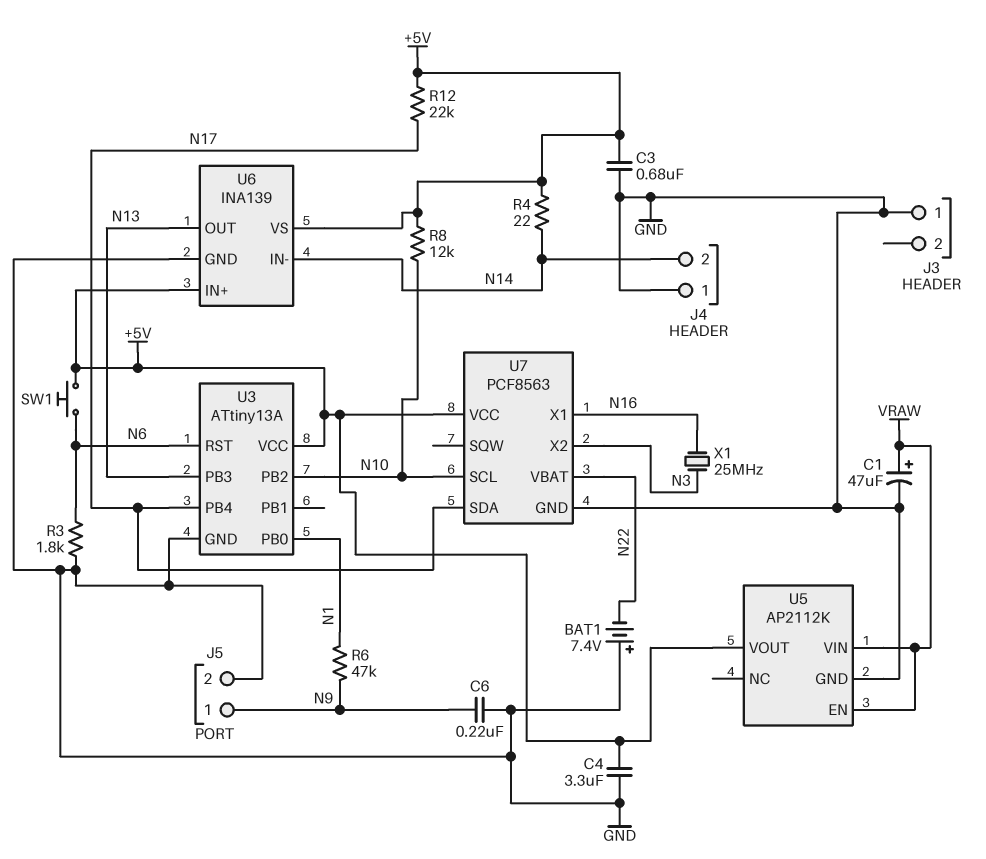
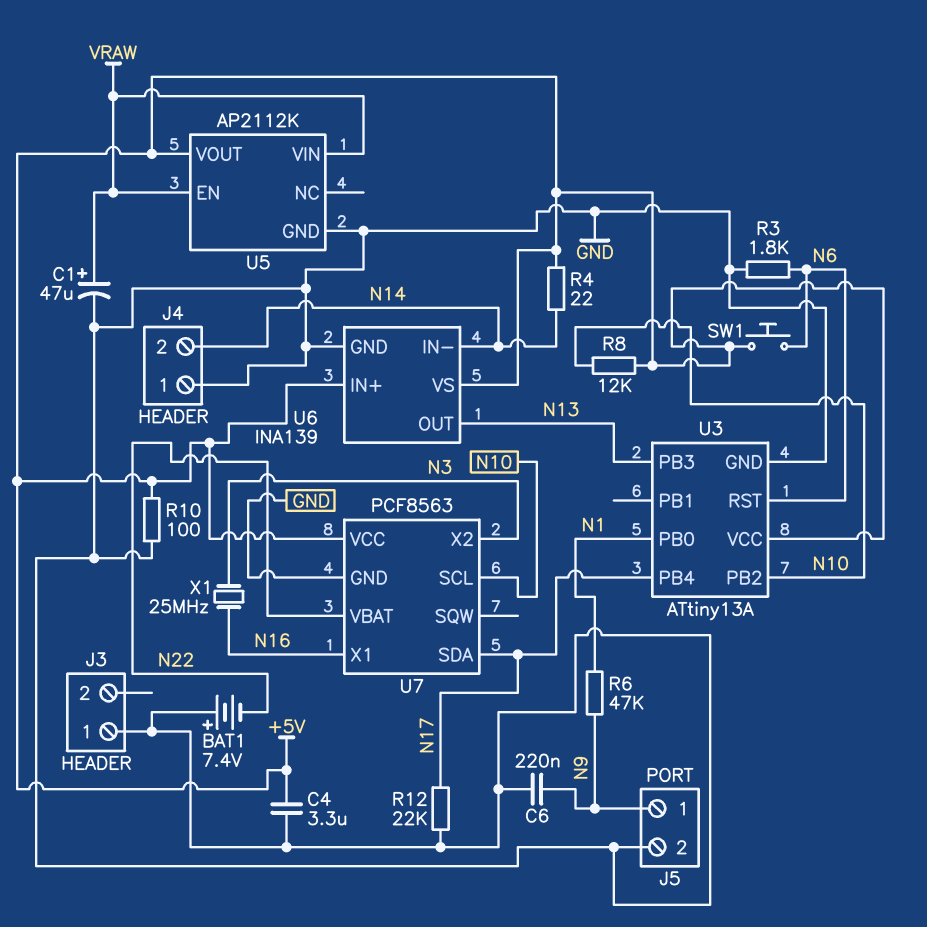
C3: 680nF (+5V, GND) -> none
R10: none -> 100 (+5V, GND)
R12: 22k (+5V, N17) -> 22k (GND, N17)

